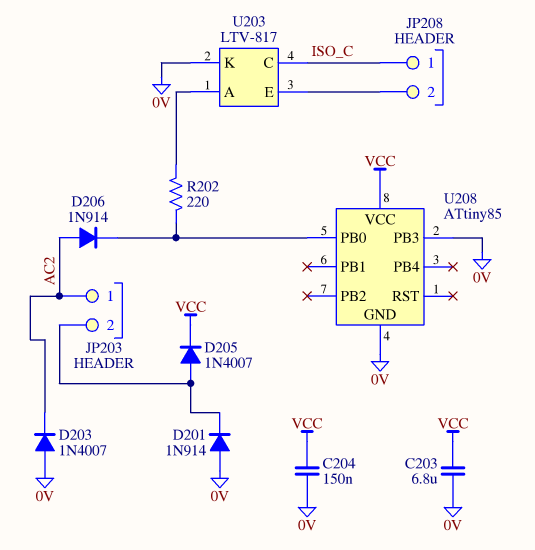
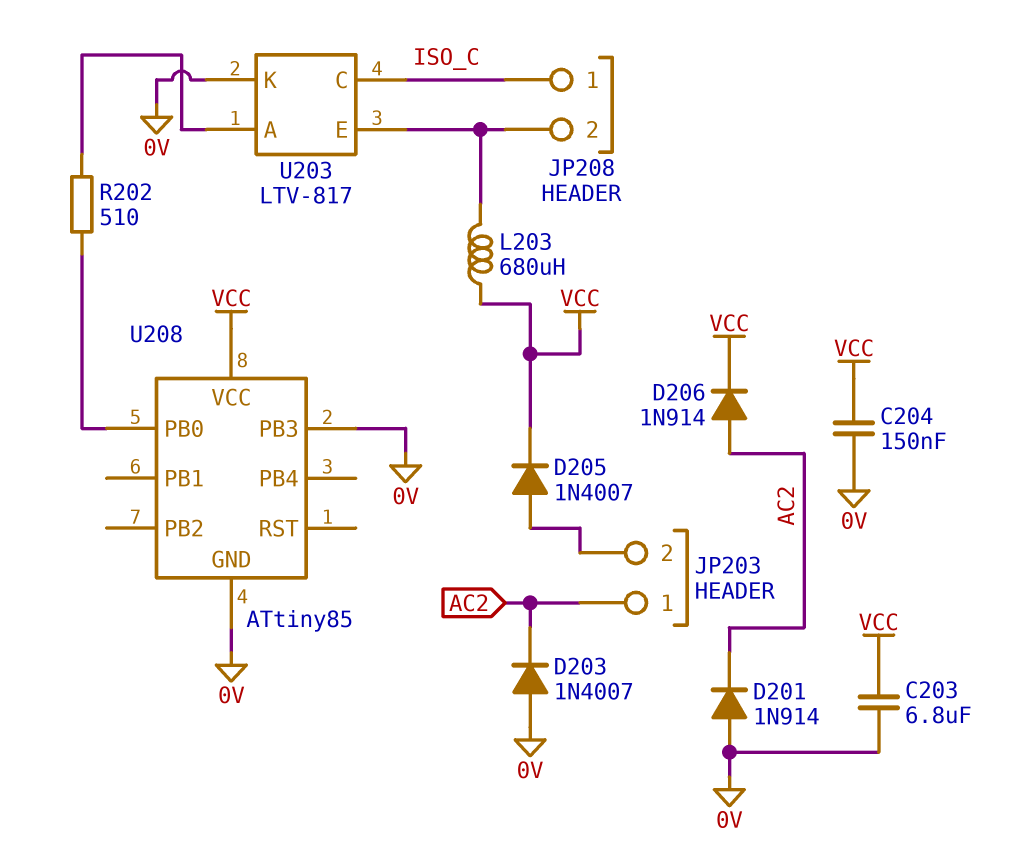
D201: diode 1N914 (A 0V, K JP203/2) -> diode 1N914 (A 0V, K AC2)
D206: diode 1N914 (A AC2, K U208/PB0) -> diode 1N914 (A AC2, K VCC)
L203: none -> 680uH (JP208/2, VCC)
R202: 220 (U203/A, U208/PB0) -> 510 (U203/A, U208/PB0)

